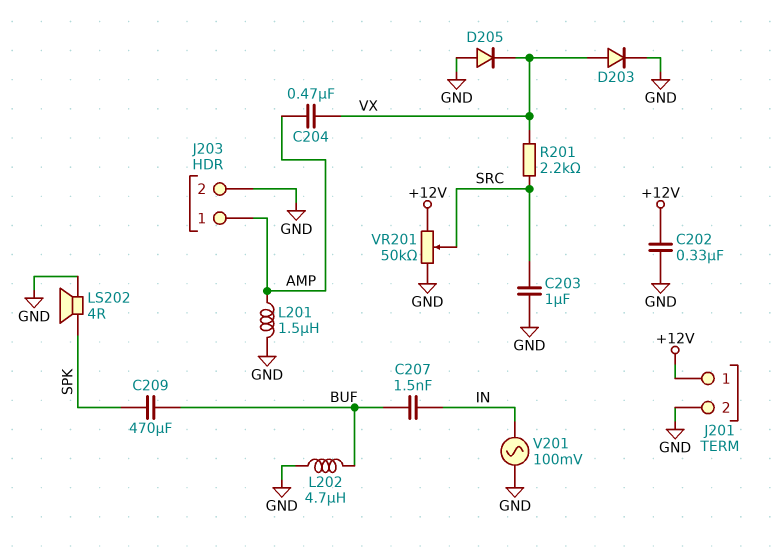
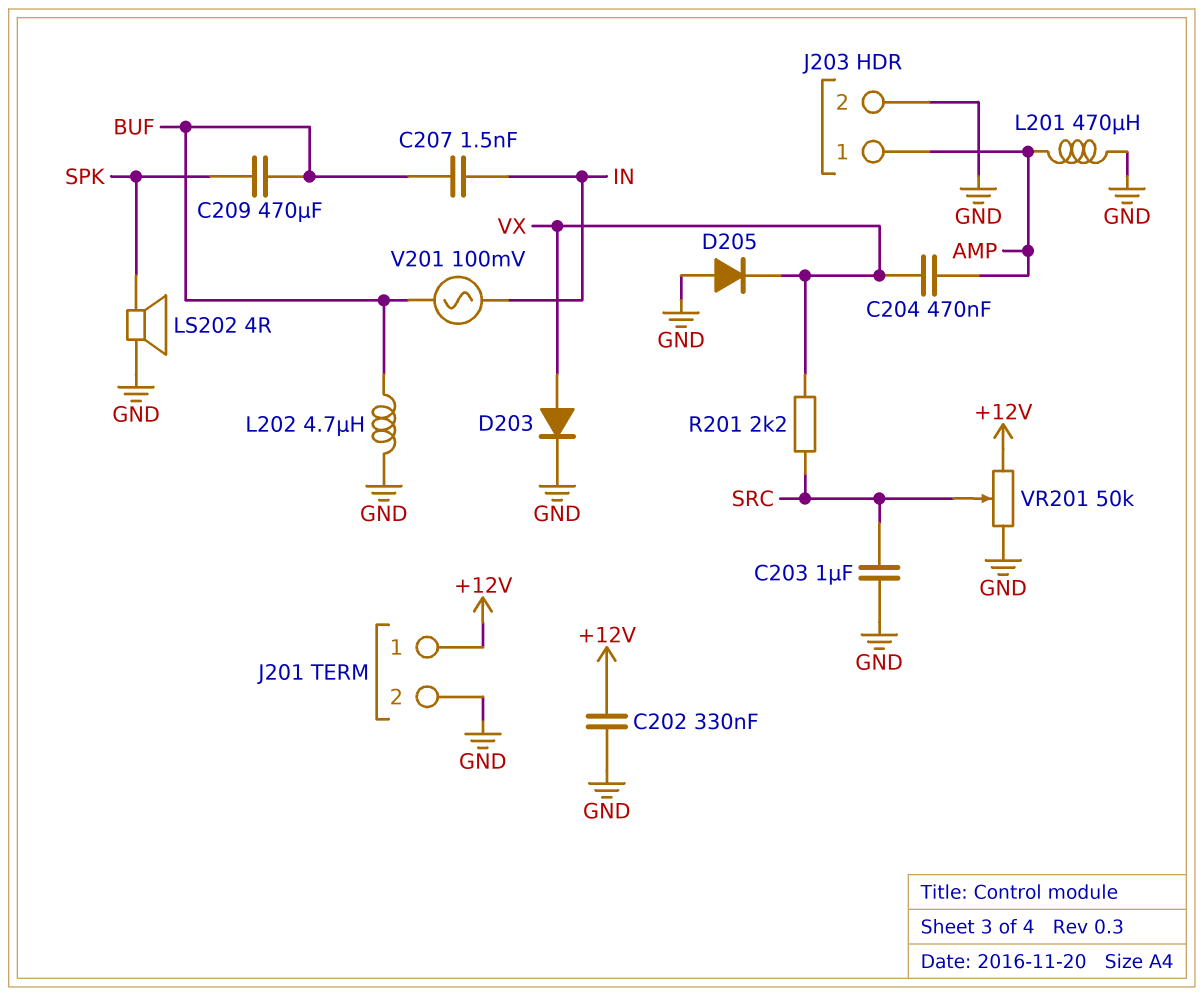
L201: 1.5uH (AMP, GND) -> 470uH (AMP, GND)
V201: AC 100mV (GND, IN) -> AC 100mV (BUF, IN)

